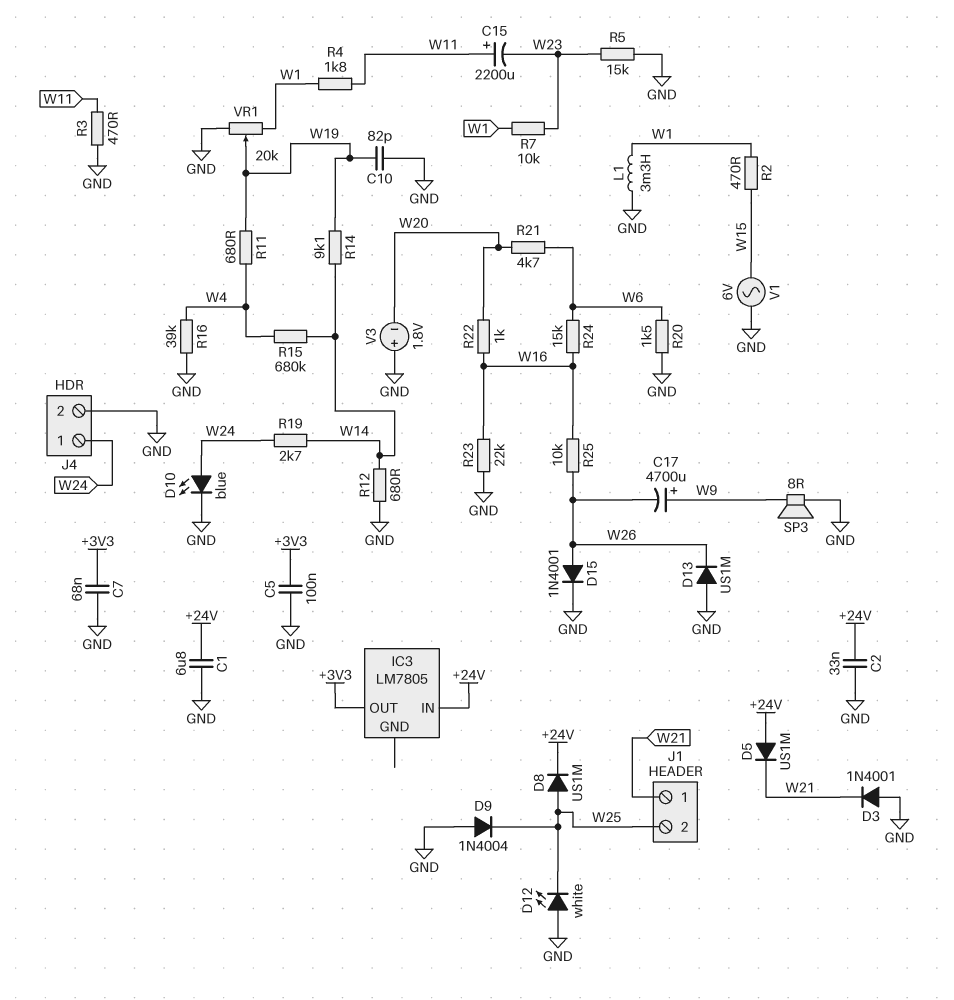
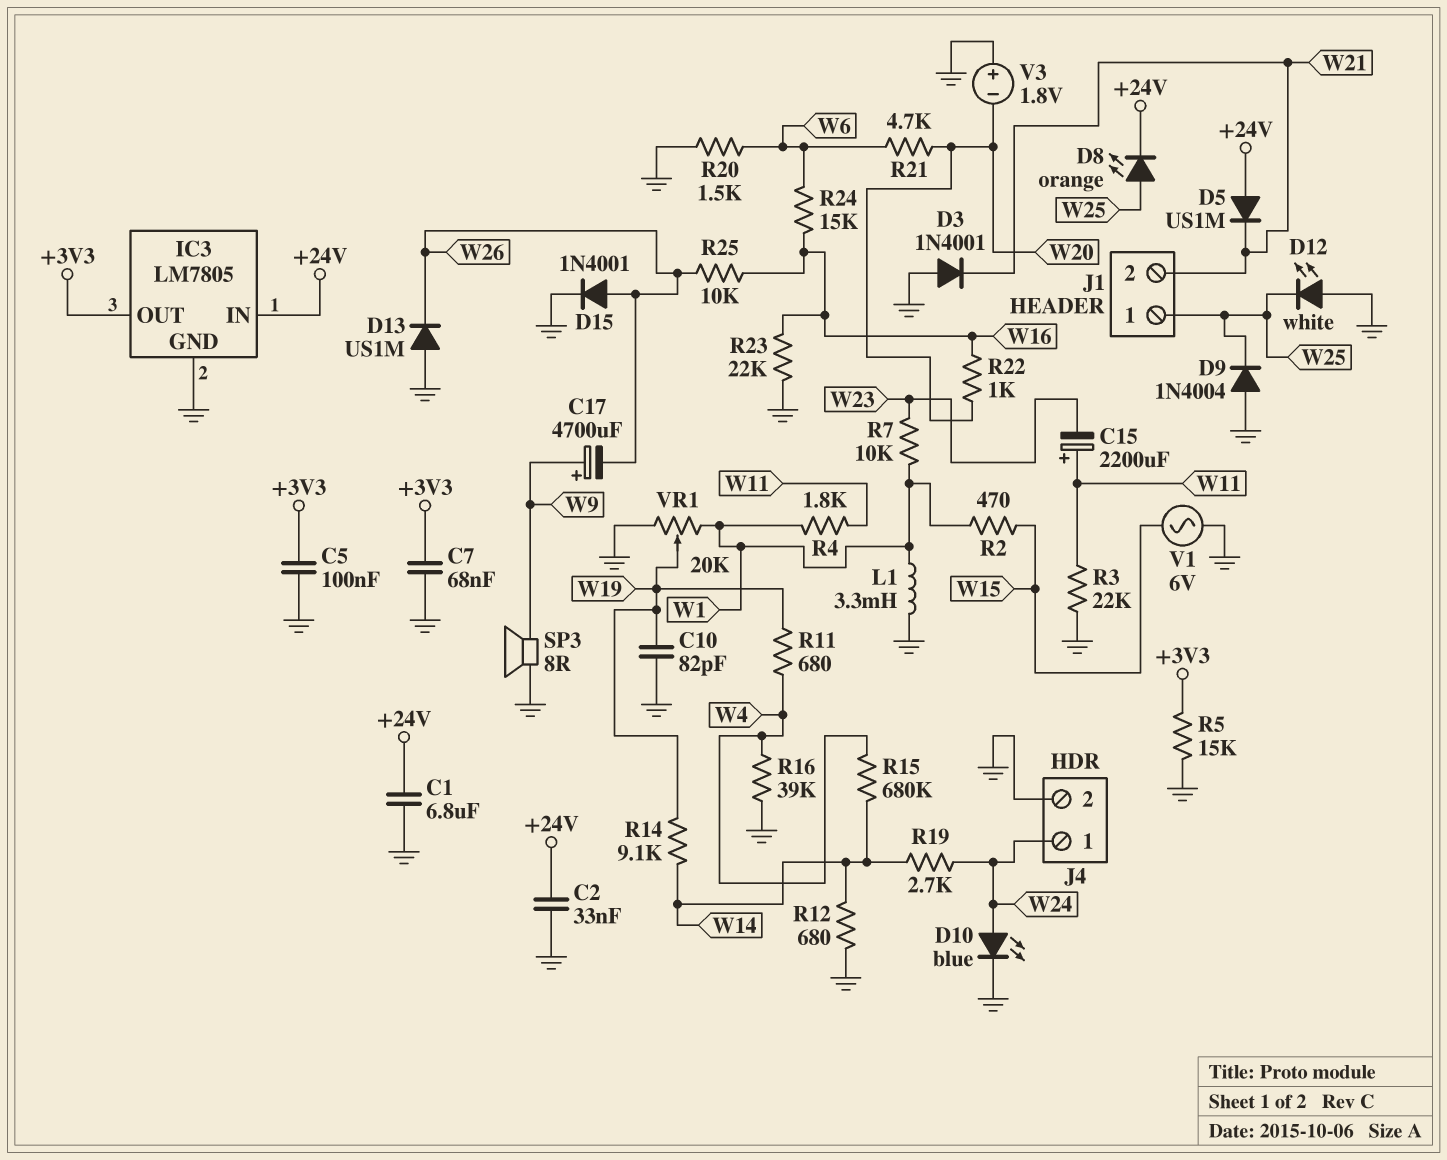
D8: diode US1M (A W25, K +24V) -> LED orange (A W25, K +24V)
IC3 pin GND: none -> GND
J1 pin 1: W21 -> W25
J1 pin 2: W25 -> W21
R3: 470 (GND, W11) -> 22k (GND, W11)
R5: 15k (GND, W23) -> 15k (+3V3, GND)

